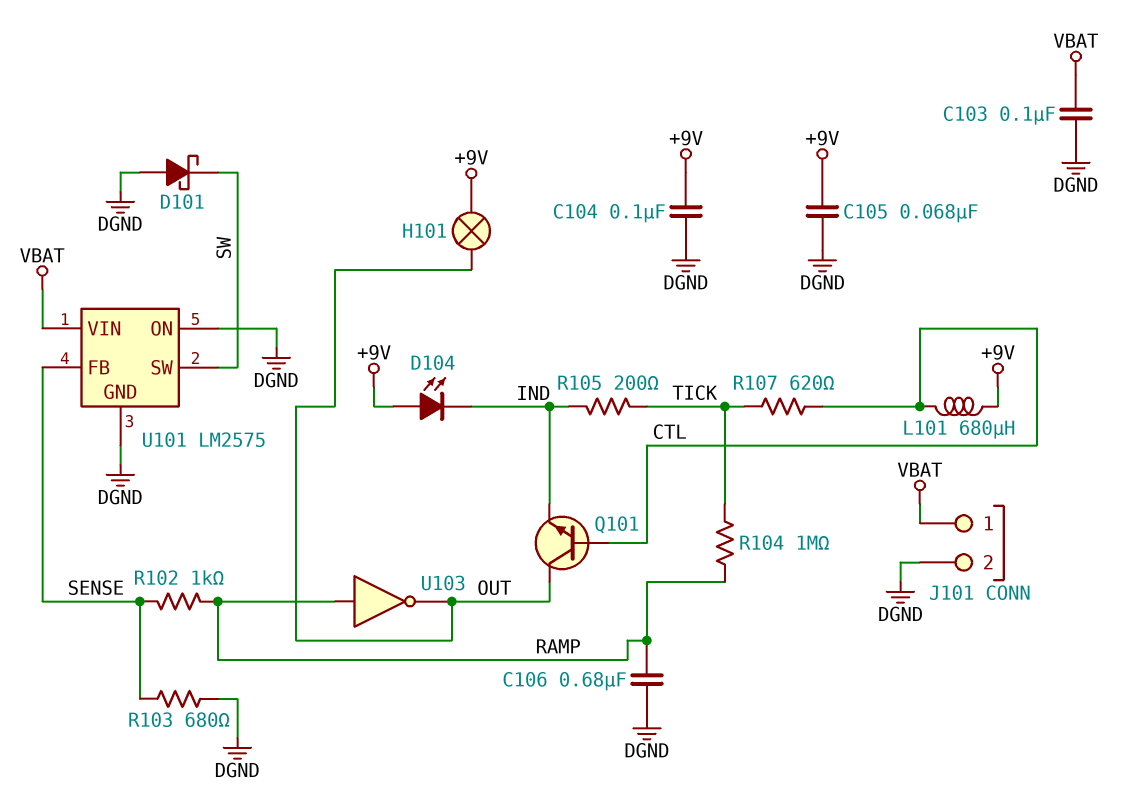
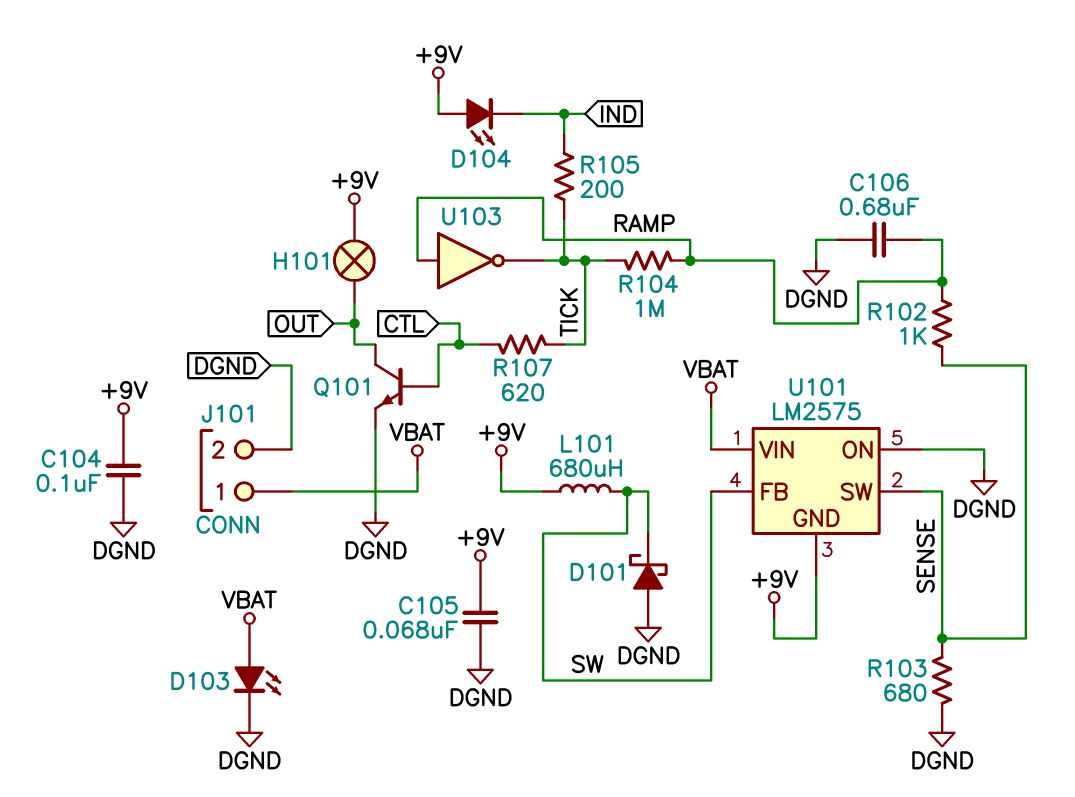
C103: 100nF (DGND, VBAT) -> none
D103: none -> LED (A VBAT, K DGND)
L101: 680uH (+9V, CTL) -> 680uH (+9V, SW)
Q101: NPN (B CTL, C OUT, E IND) -> NPN (B CTL, C OUT, E DGND)
U101 pin FB: SENSE -> SW
U101 pin GND: DGND -> +9V
U101 pin SW: SW -> SENSE
U103: NOT (in RAMP, out OUT) -> NOT (in RAMP, out TICK)

